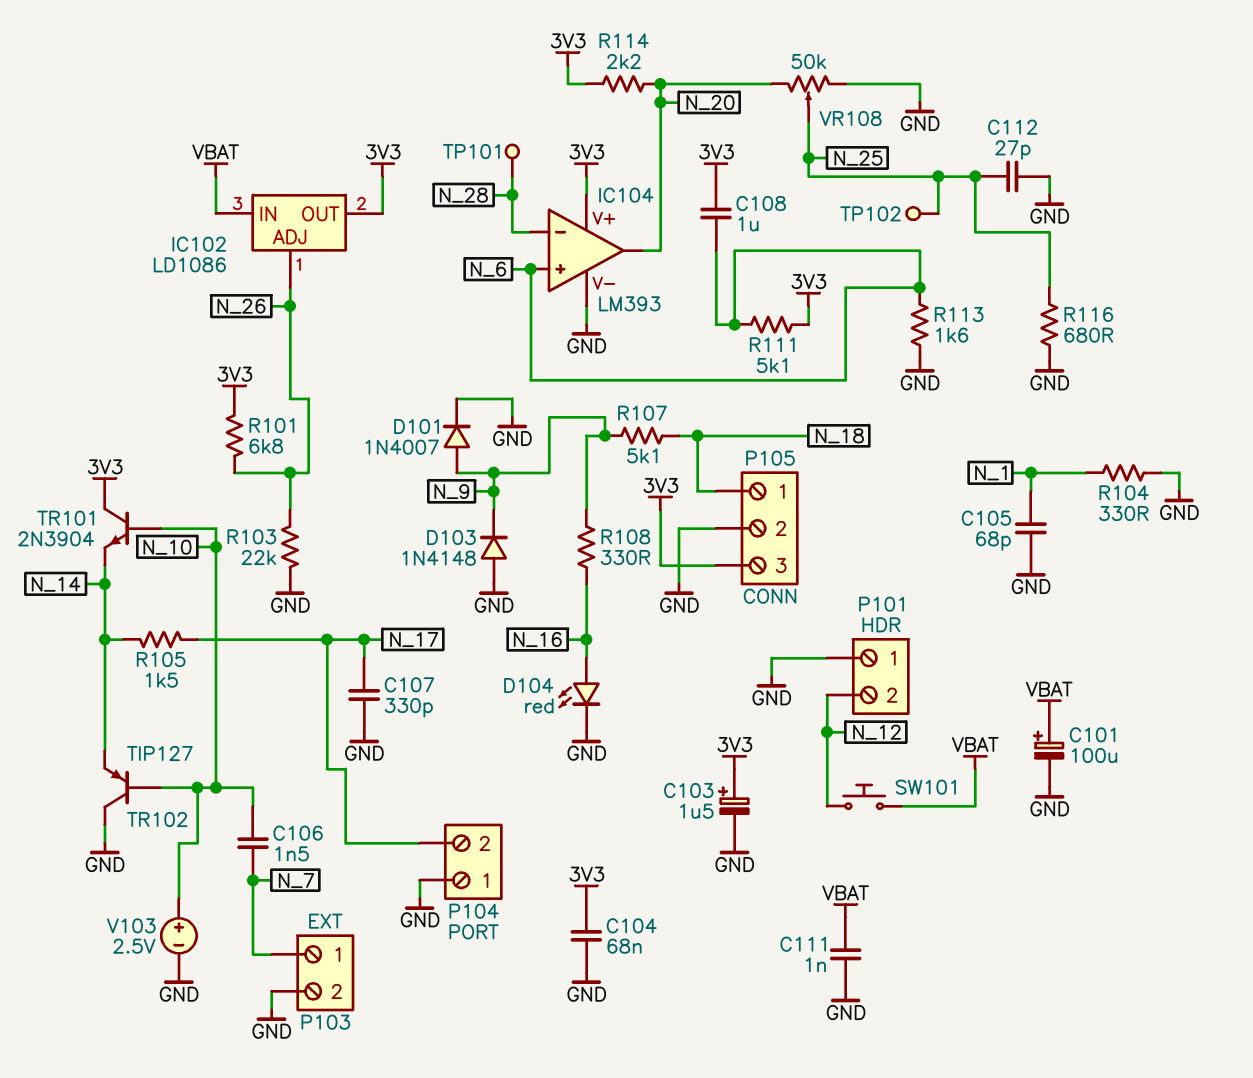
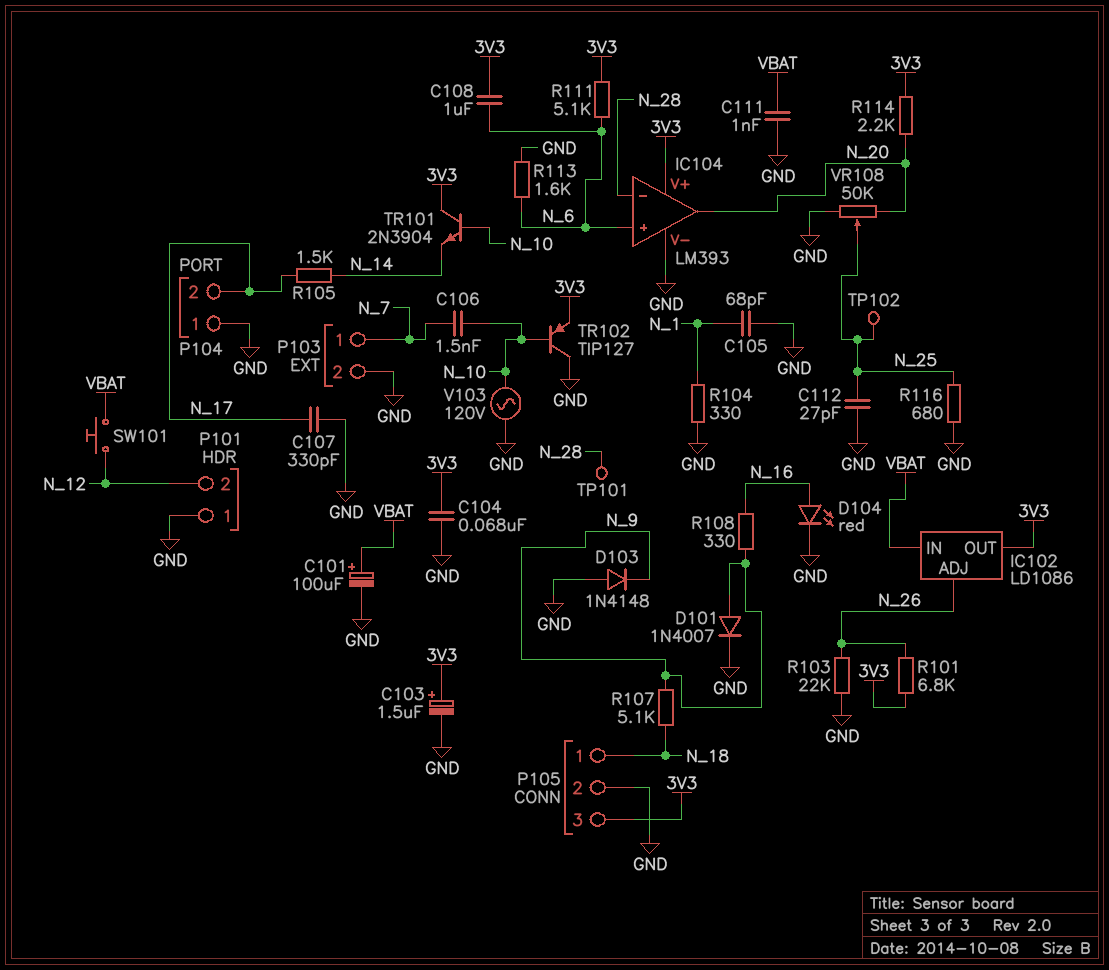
TR102: PNP TIP127 (B N_10, C GND, E N_14) -> PNP TIP127 (B N_10, C GND, E 3V3)
V103: 2.5V (plus N_10, minus GND) -> AC 120V (GND, N_10)

